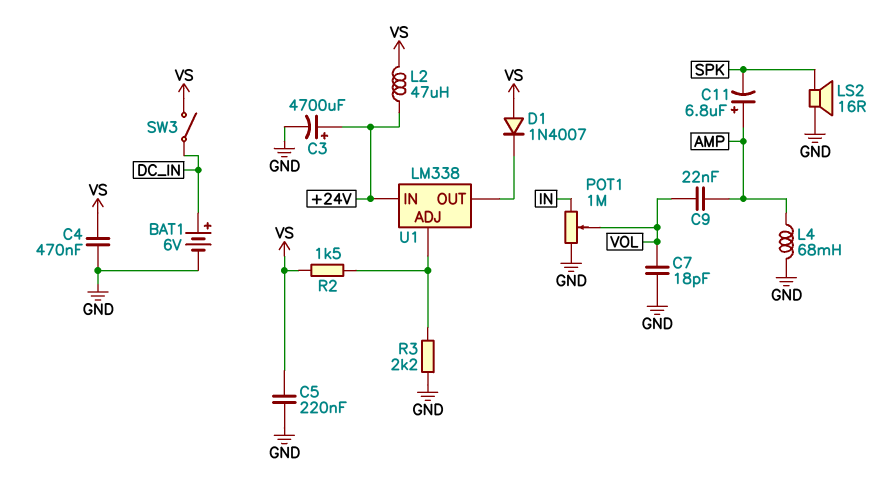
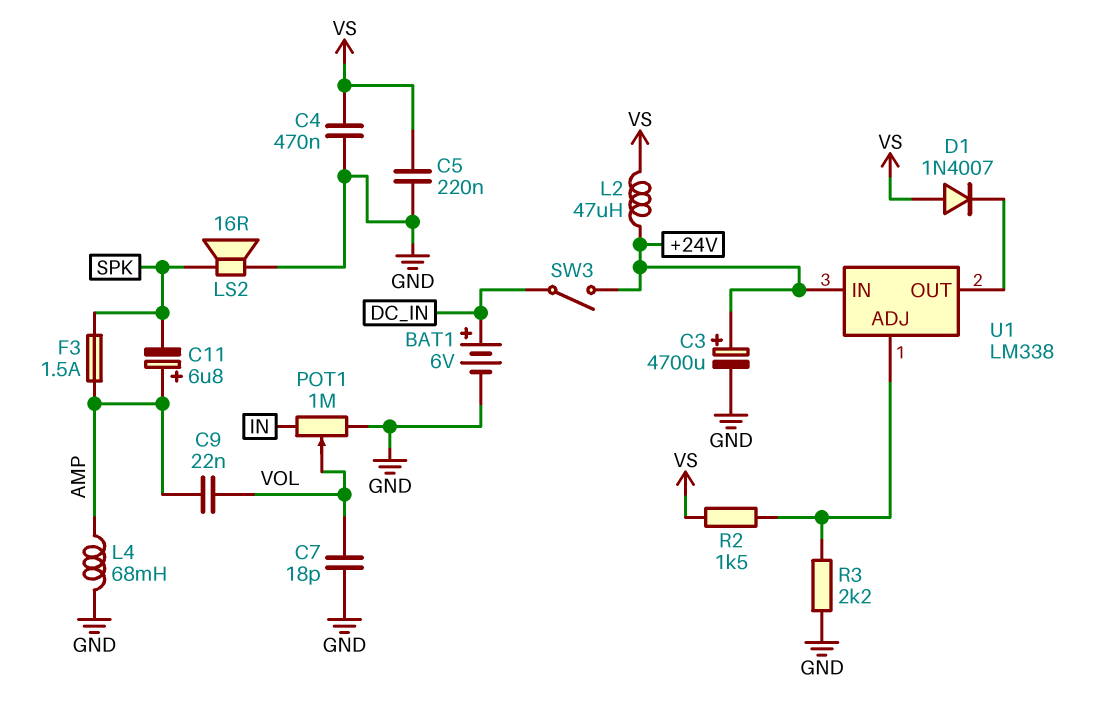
F3: none -> 1.5A (AMP, SPK)
SW3: switch (DC_IN, VS) -> switch (+24V, DC_IN)

